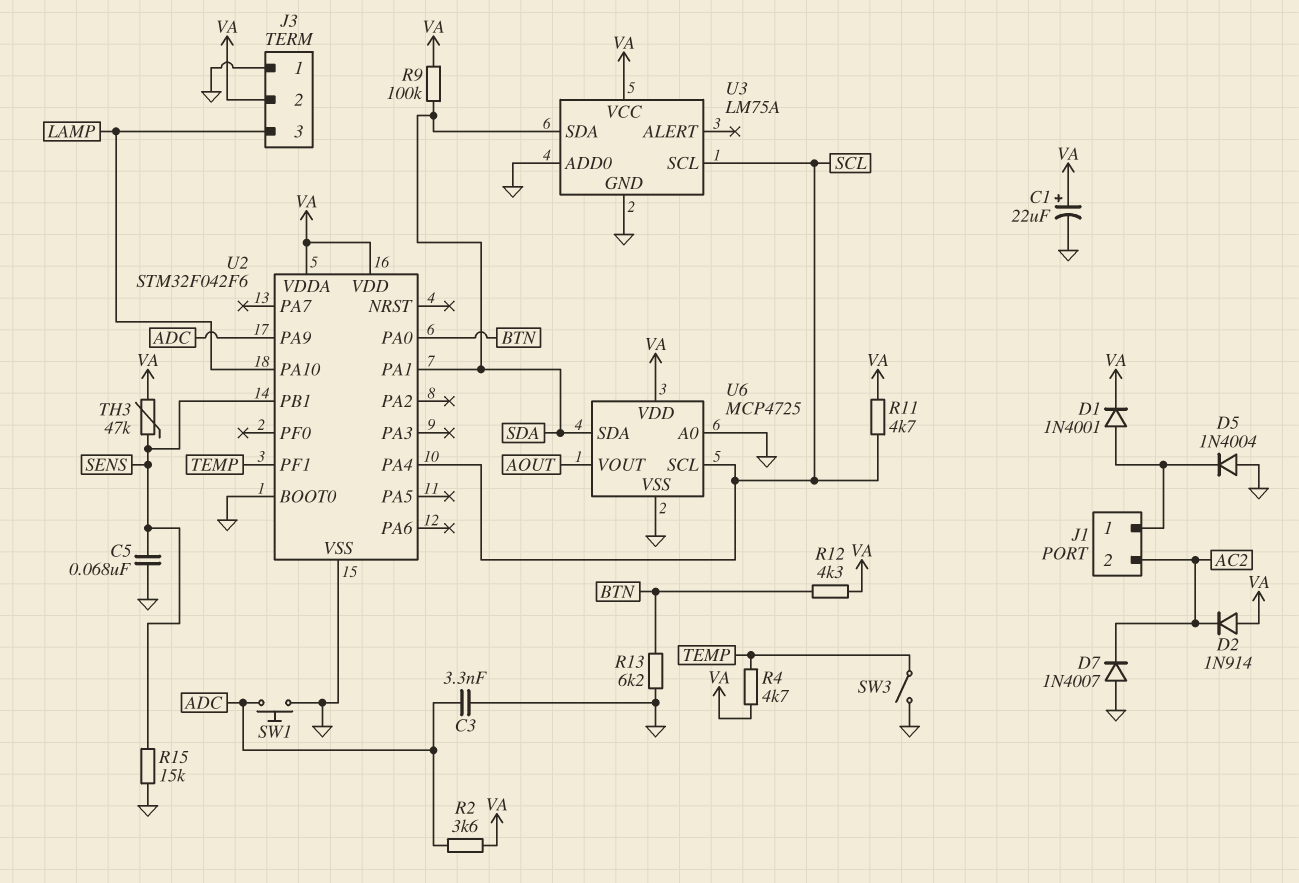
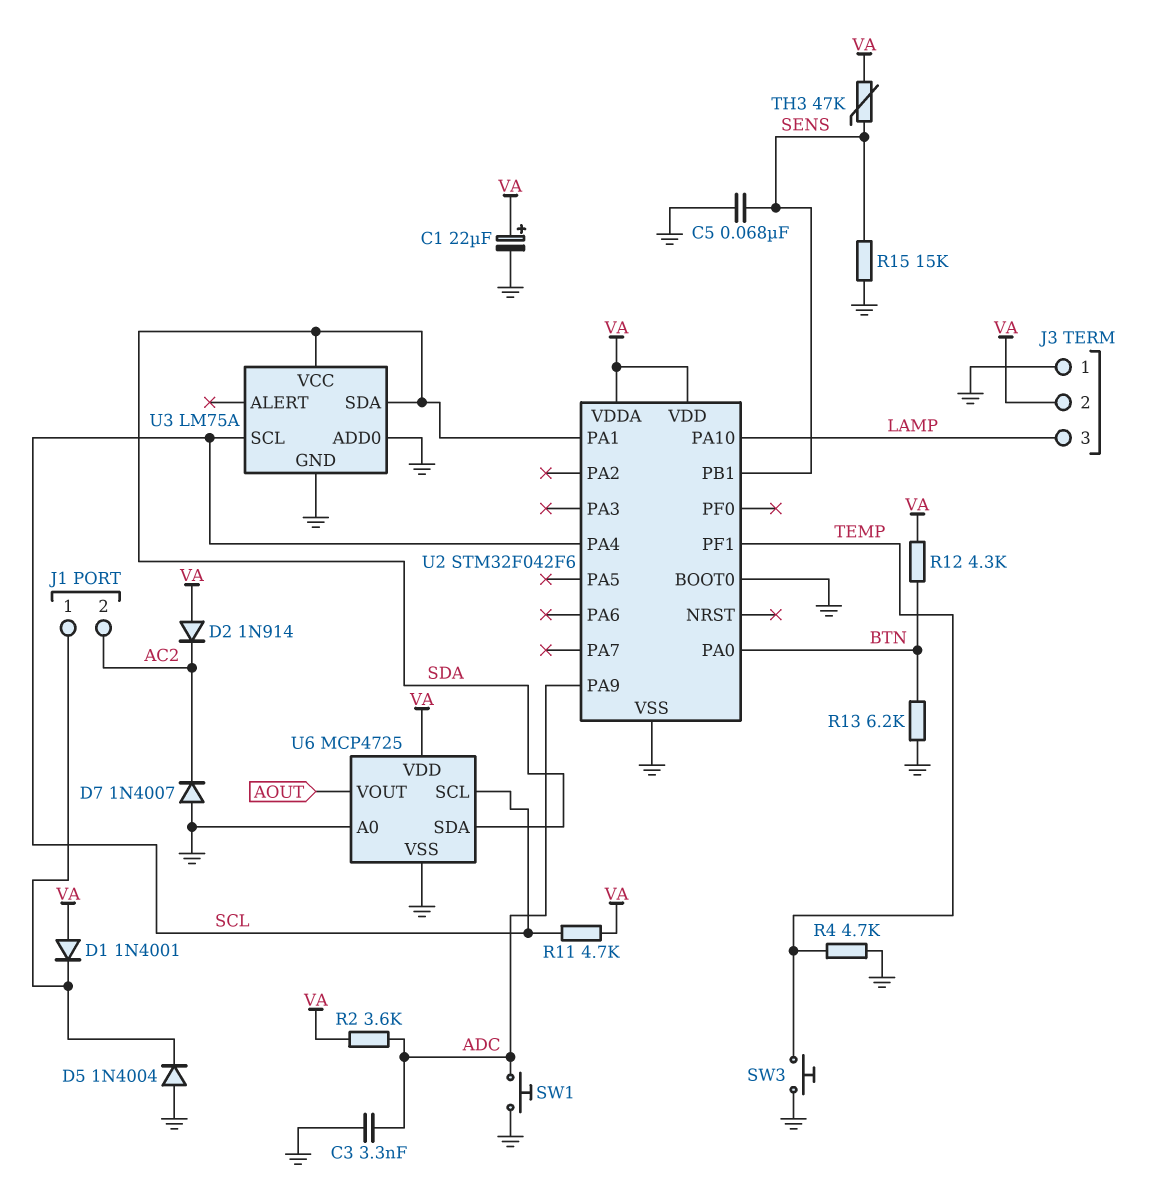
D1: diode 1N4001 (A J1/1, K VA) -> diode 1N4001 (A VA, K J1/1)
R4: 4.7k (TEMP, VA) -> 4.7k (GND, TEMP)
R9: 100k (SDA, VA) -> none
SW3: switch (GND, TEMP) -> button (GND, TEMP)
U3 pin VCC: VA -> SDA

